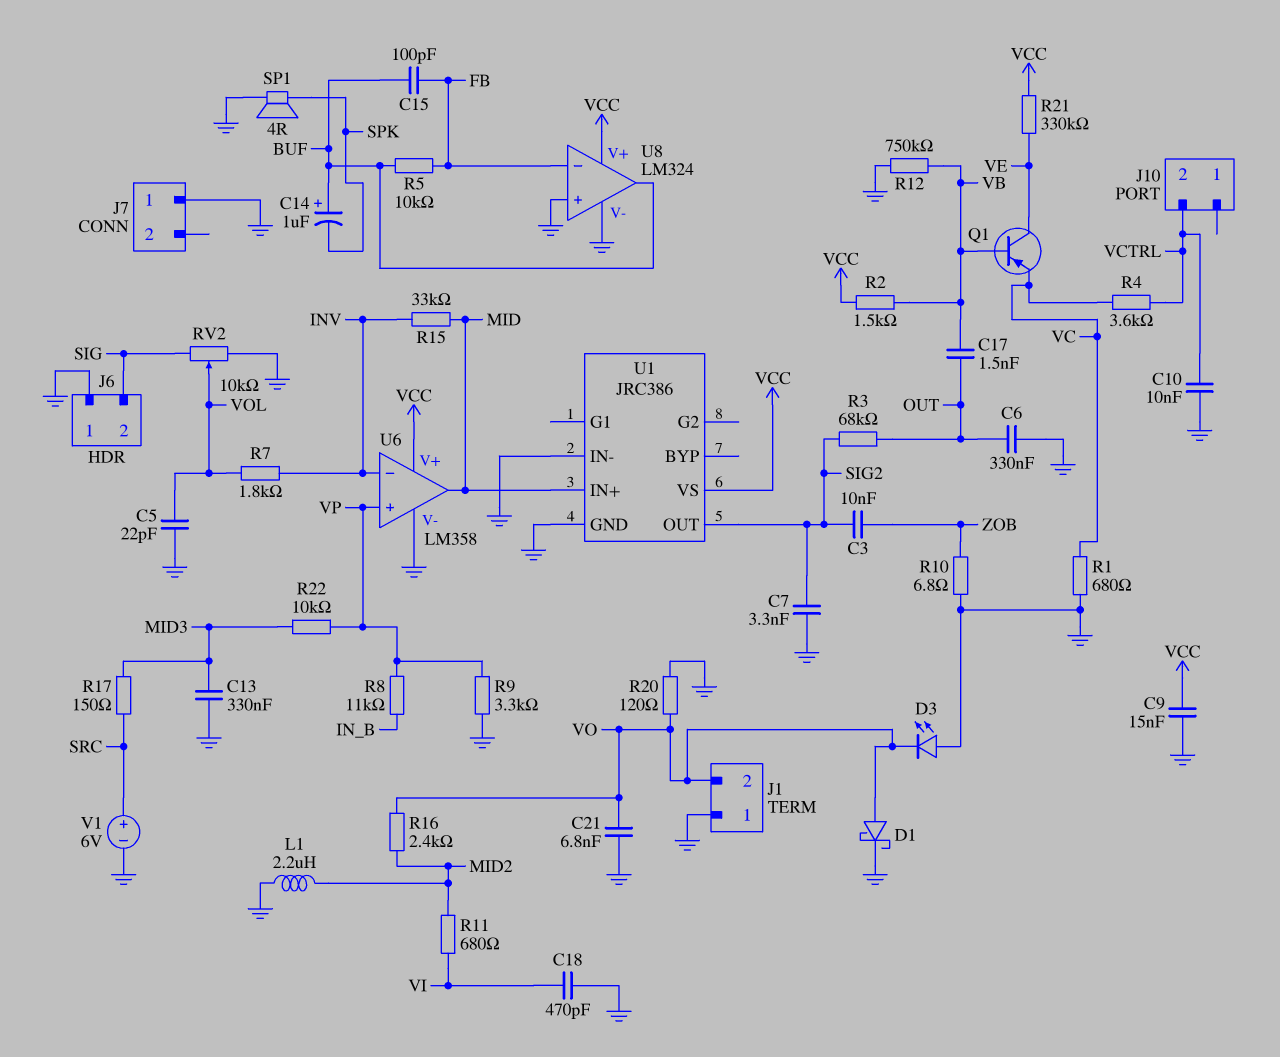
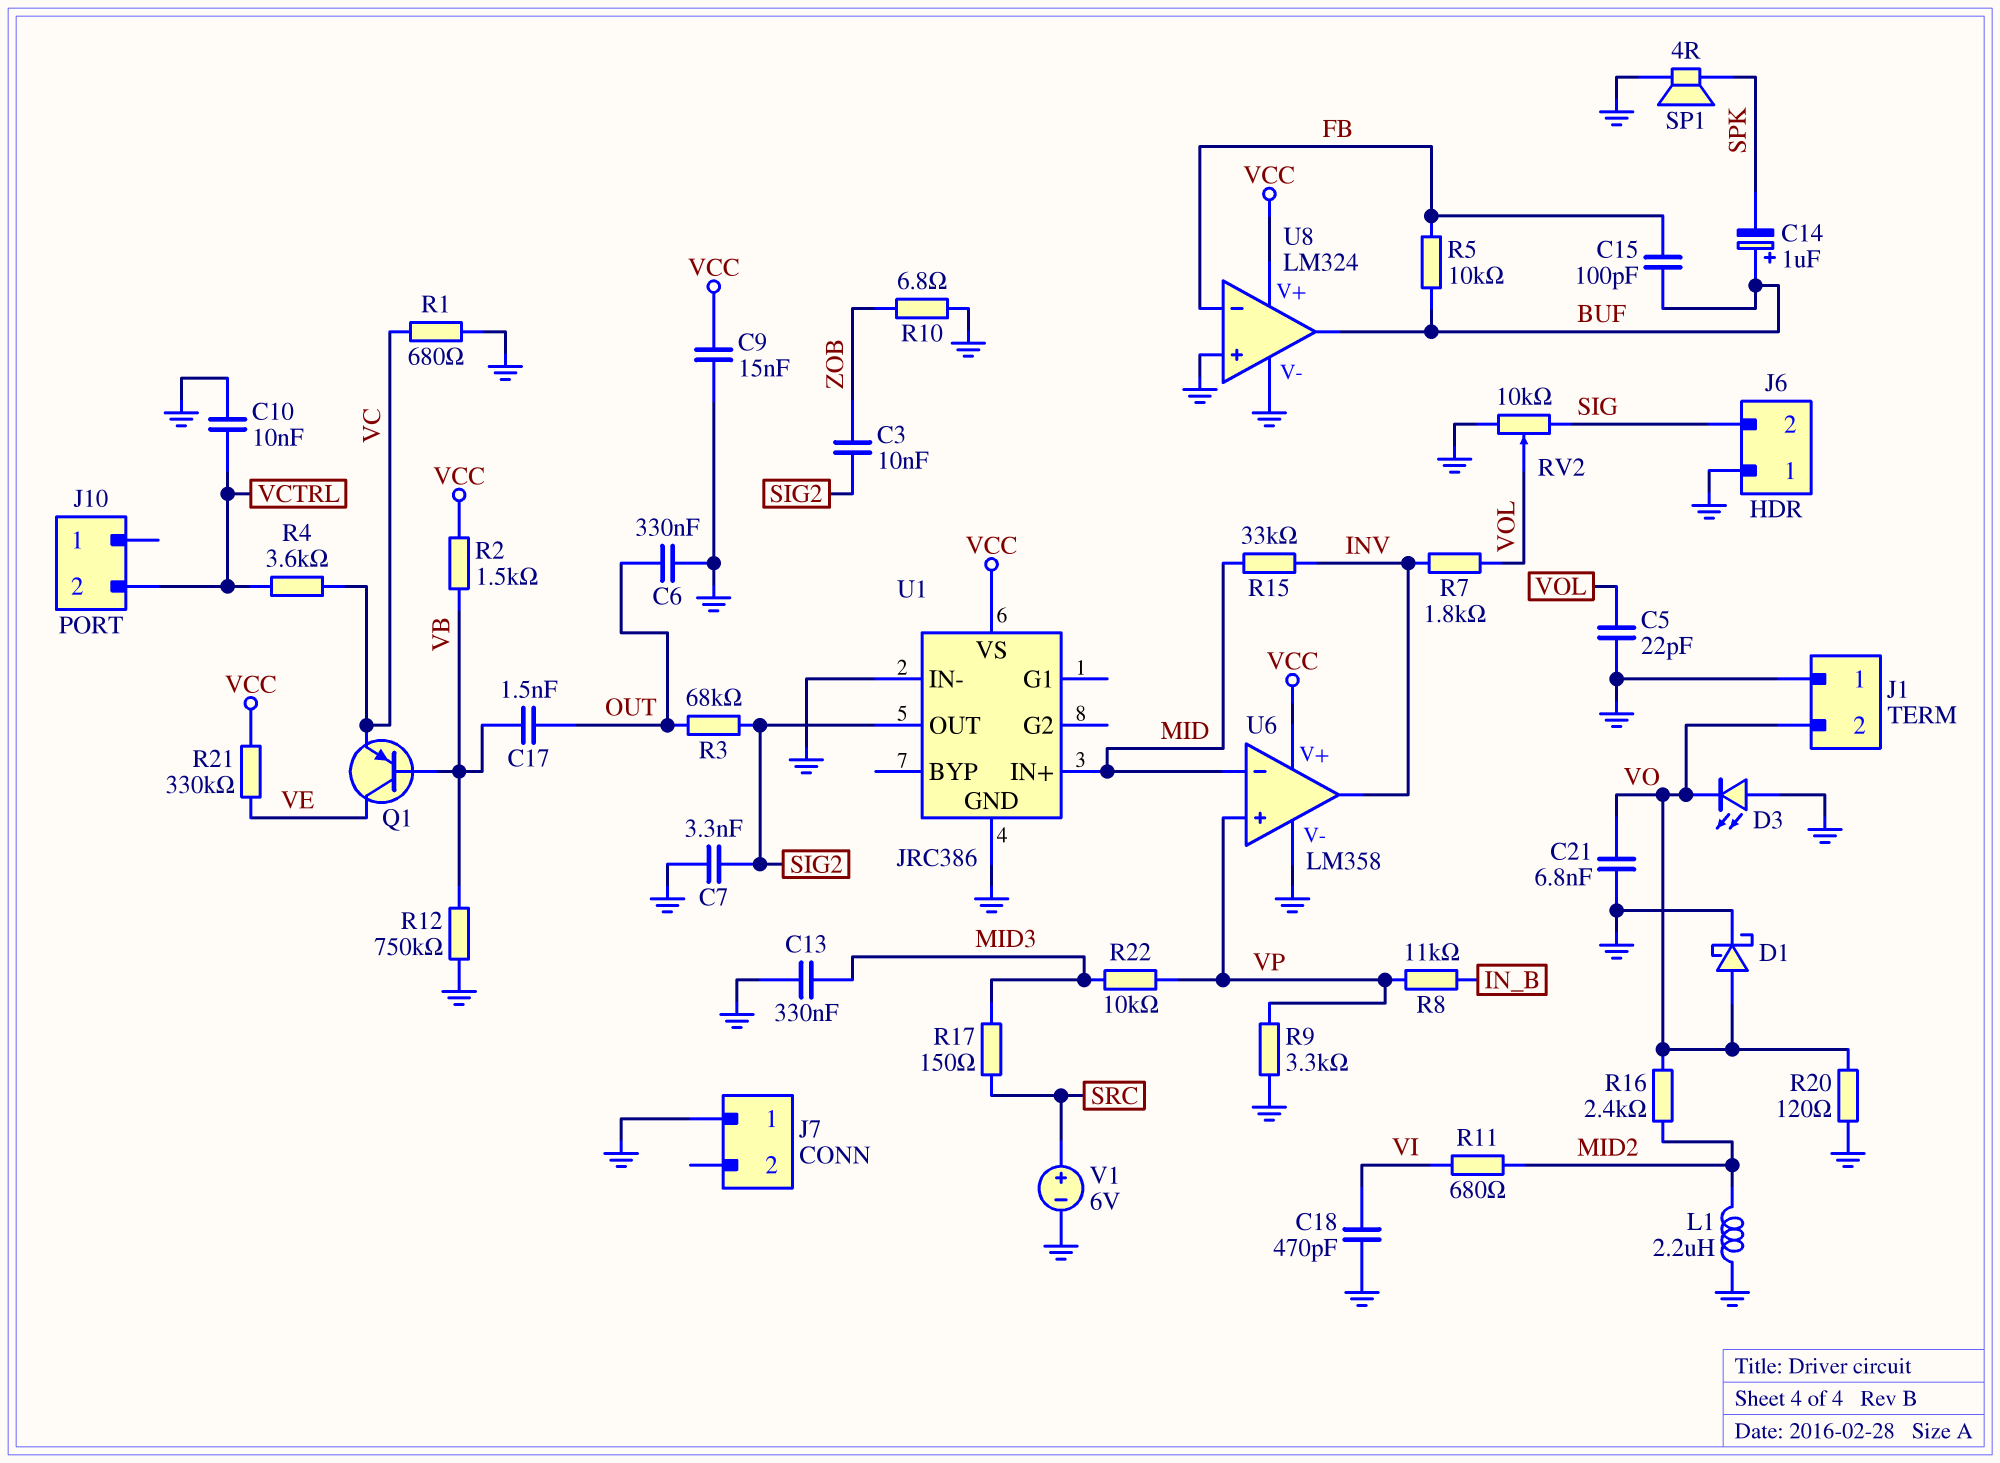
U6 pin in-: INV -> MID
U6 pin out: MID -> INV

